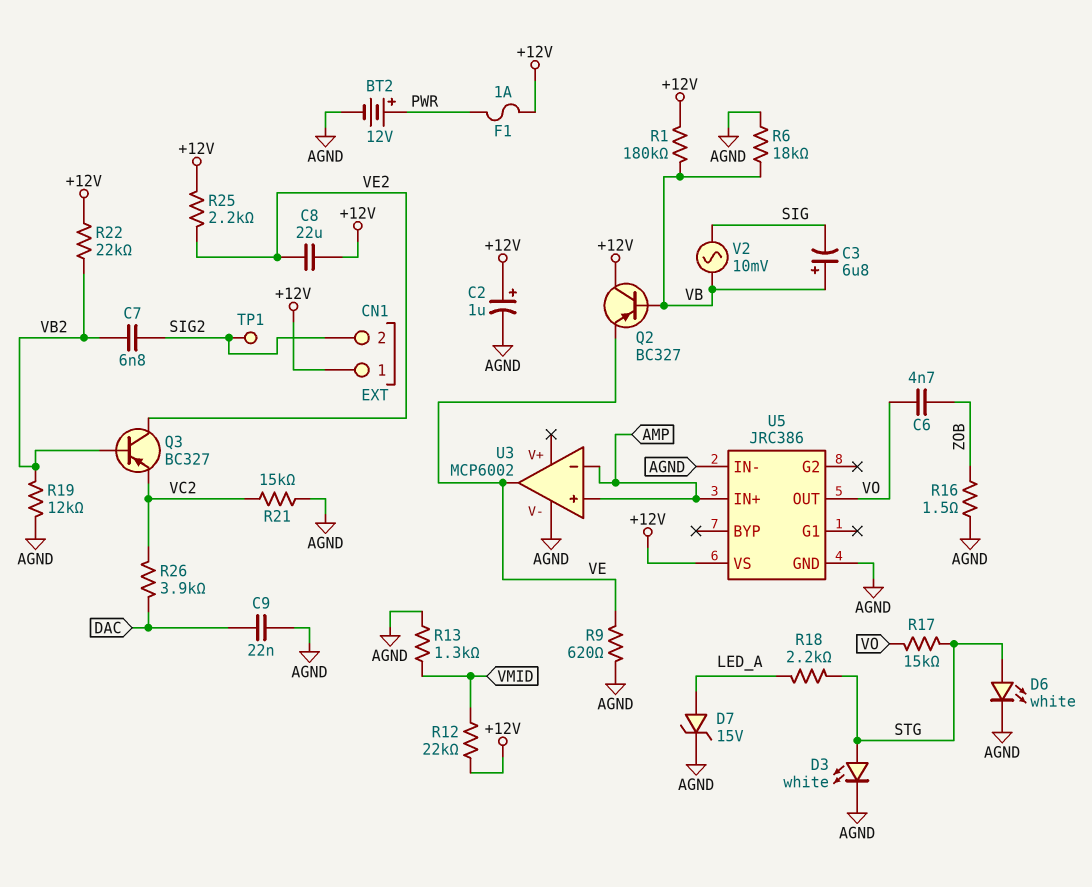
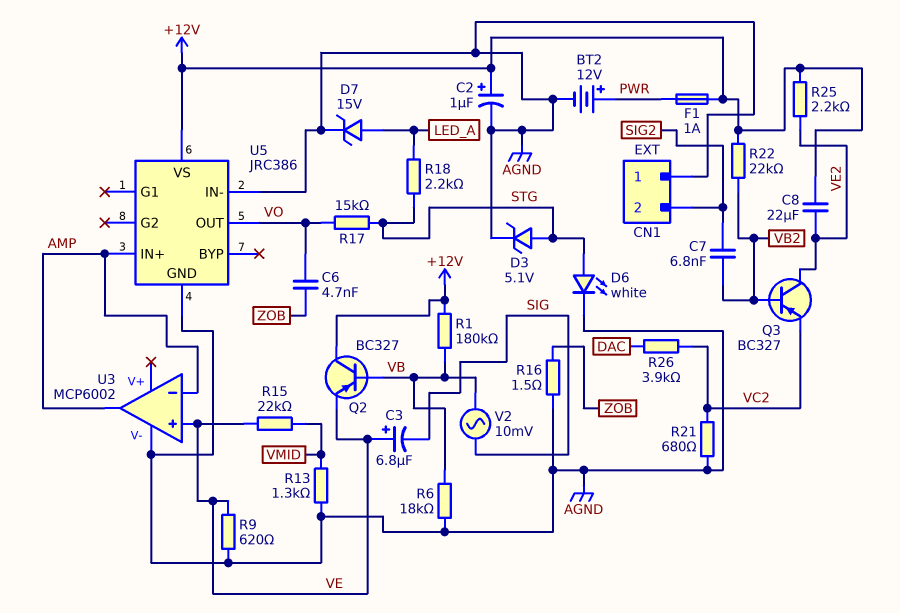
C3: 6.8uF (plus VB, minus SIG) -> 6.8uF (plus VE, minus SIG)
C9: 22nF (AGND, DAC) -> none
CN1 pin 1: +12V -> AGND
D3: LED white (A STG, K AGND) -> zener 5.1V (A STG, K AGND)
R12: 22k (+12V, VMID) -> none
R15: none -> 22k (VE, VMID)
R19: 12k (AGND, VB2) -> none
R21: 15k (AGND, VC2) -> 680 (AGND, VC2)
TP1: test point (SIG2) -> none
U3 pin in+: AMP -> VE
U3 pin out: VE -> AMP

